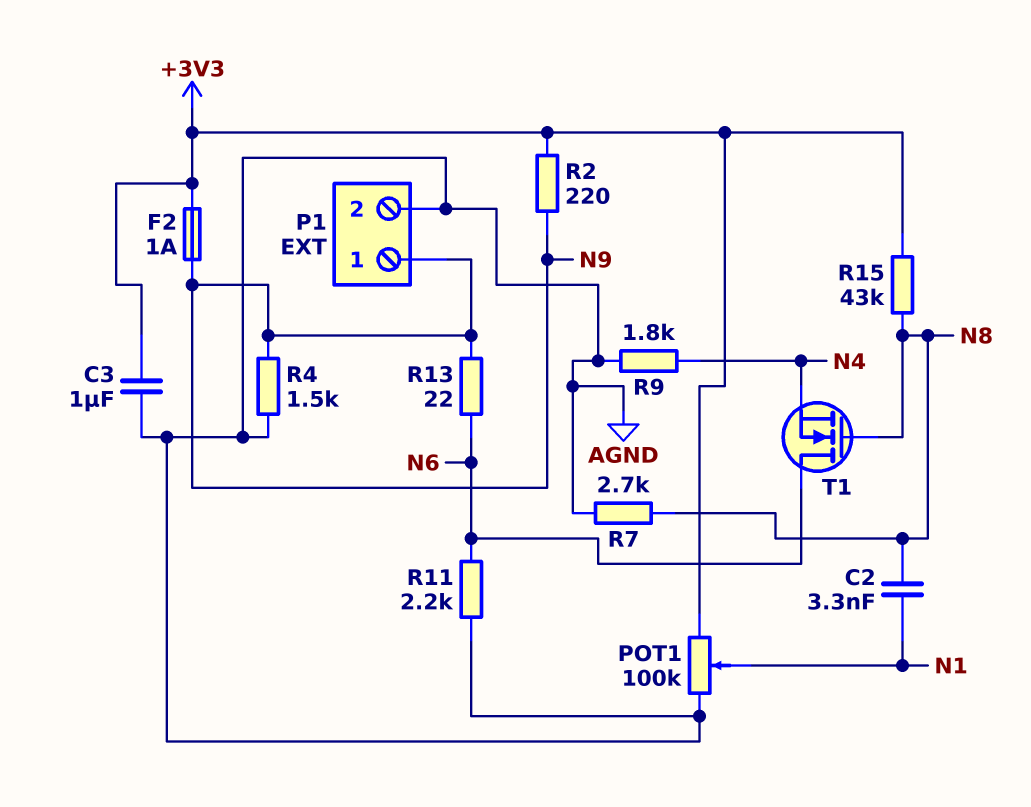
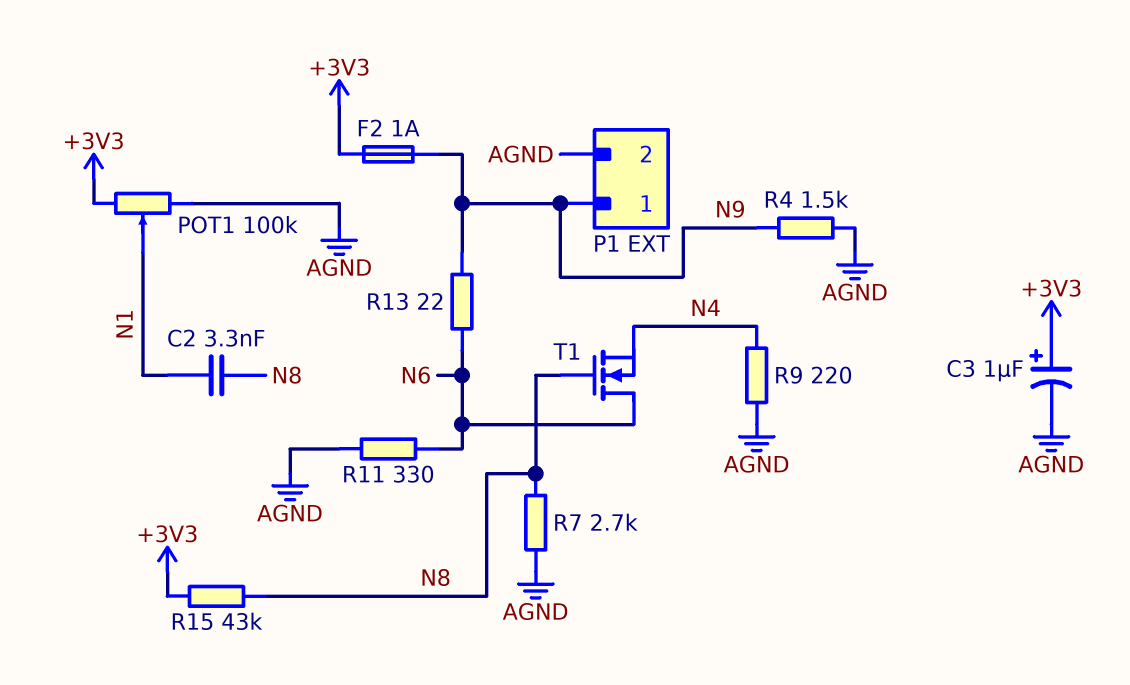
C3: 1uF (+3V3, AGND) -> 1uF (plus +3V3, minus AGND)
R2: 220 (+3V3, N9) -> none
R9: 1.8k (AGND, N4) -> 220 (AGND, N4)
R11: 2.2k (AGND, N6) -> 330 (AGND, N6)

